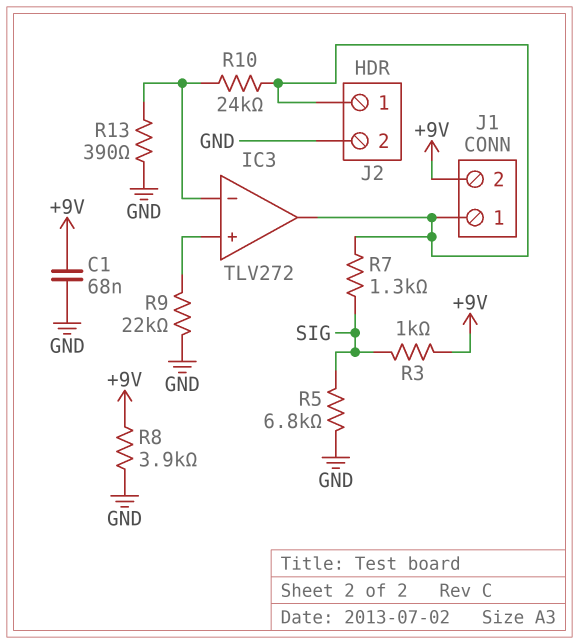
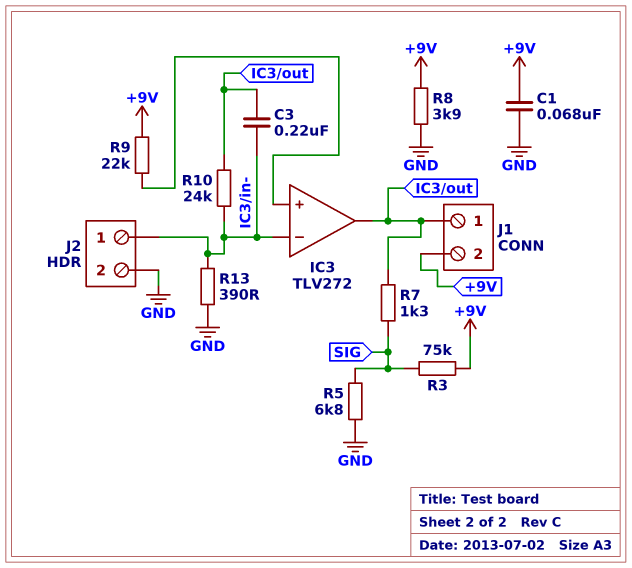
C3: none -> 220nF (IC3/in-, IC3/out)
J2 pin 1: IC3/out -> IC3/in-
R3: 1k (+9V, SIG) -> 75k (+9V, SIG)
R9: 22k (GND, IC3/in+) -> 22k (+9V, IC3/in+)

